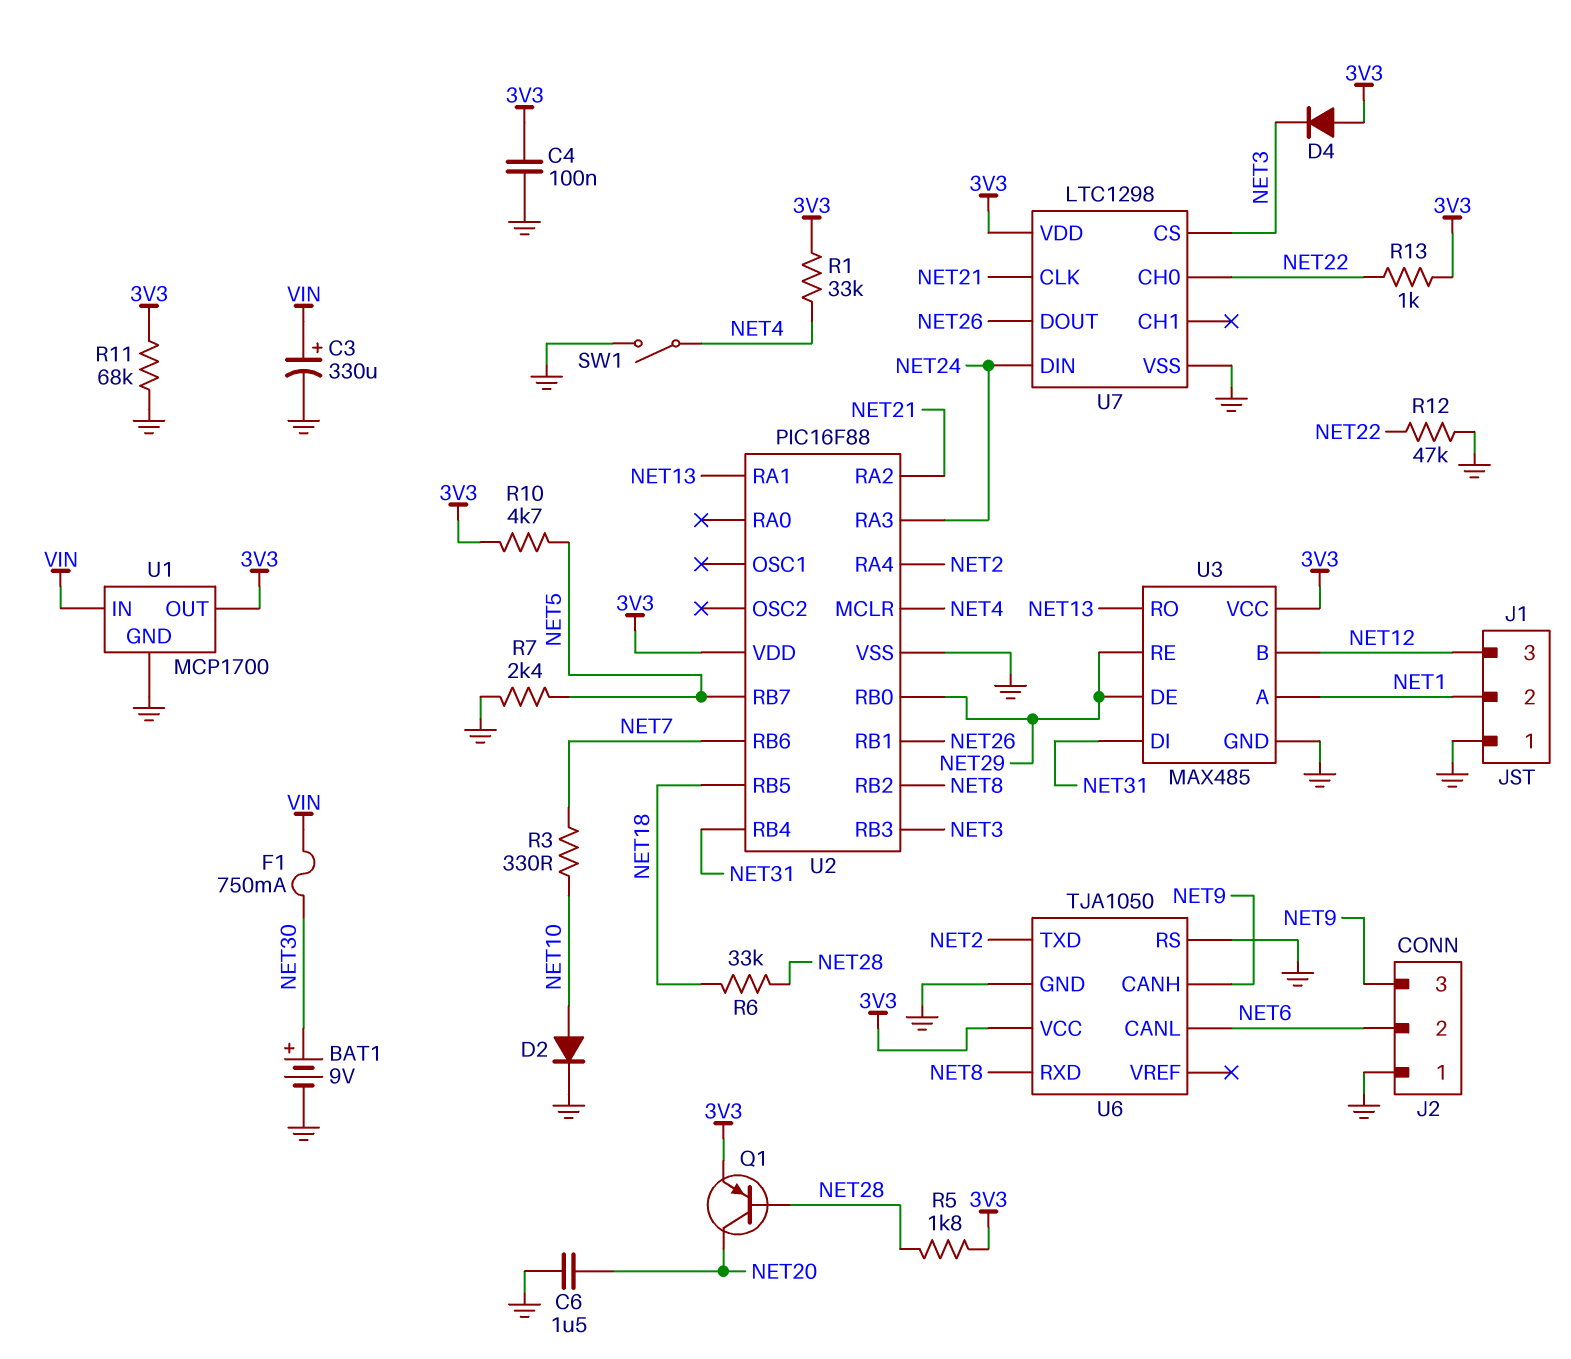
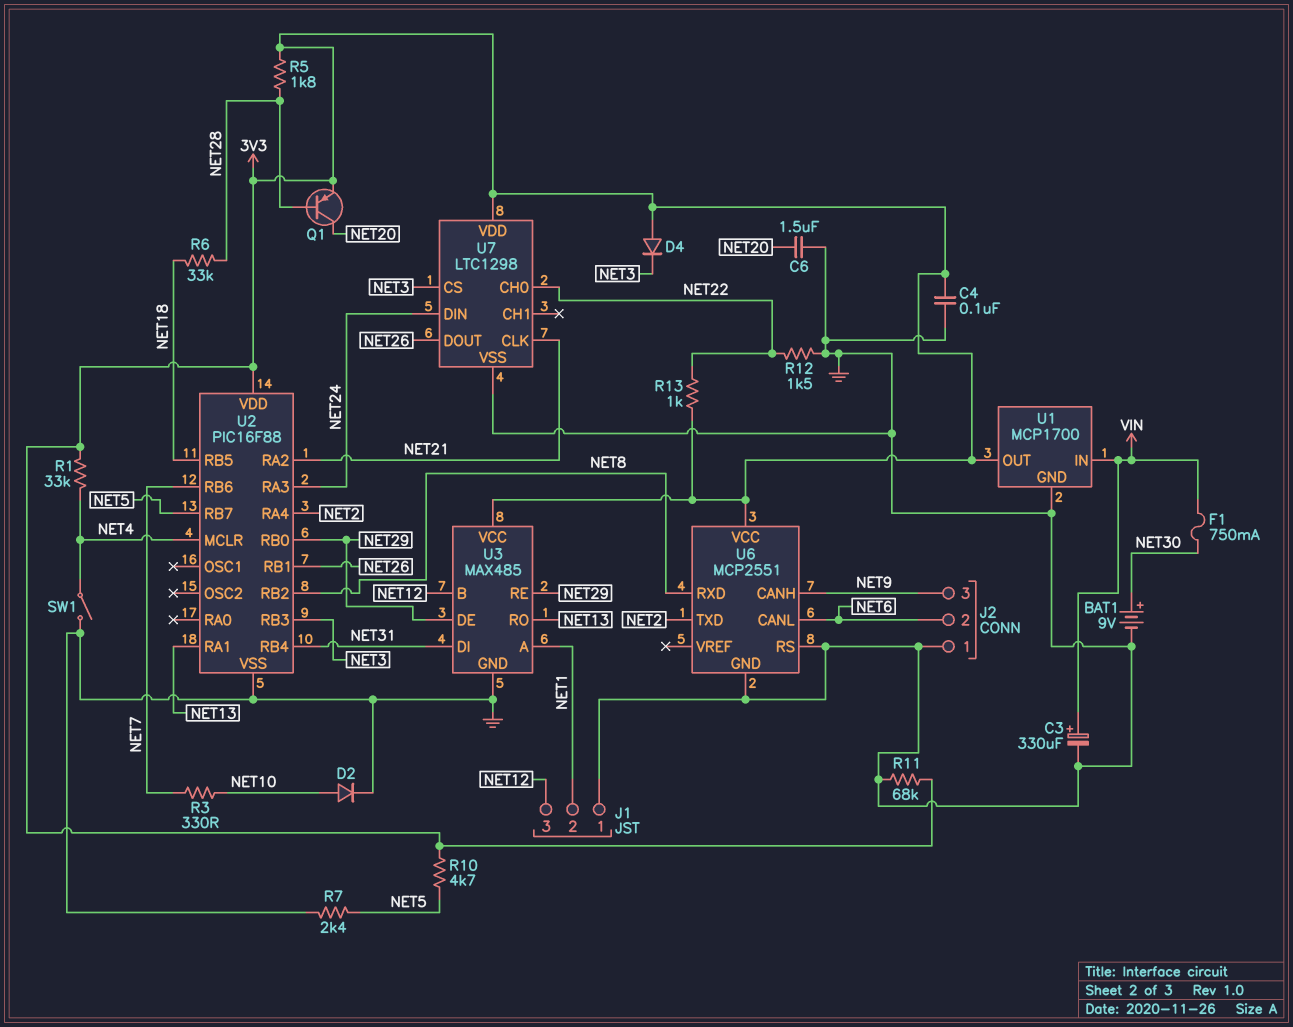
R12: 47k (GND, NET22) -> 1.5k (GND, NET22)
U6: TJA1050 -> MCP2551

